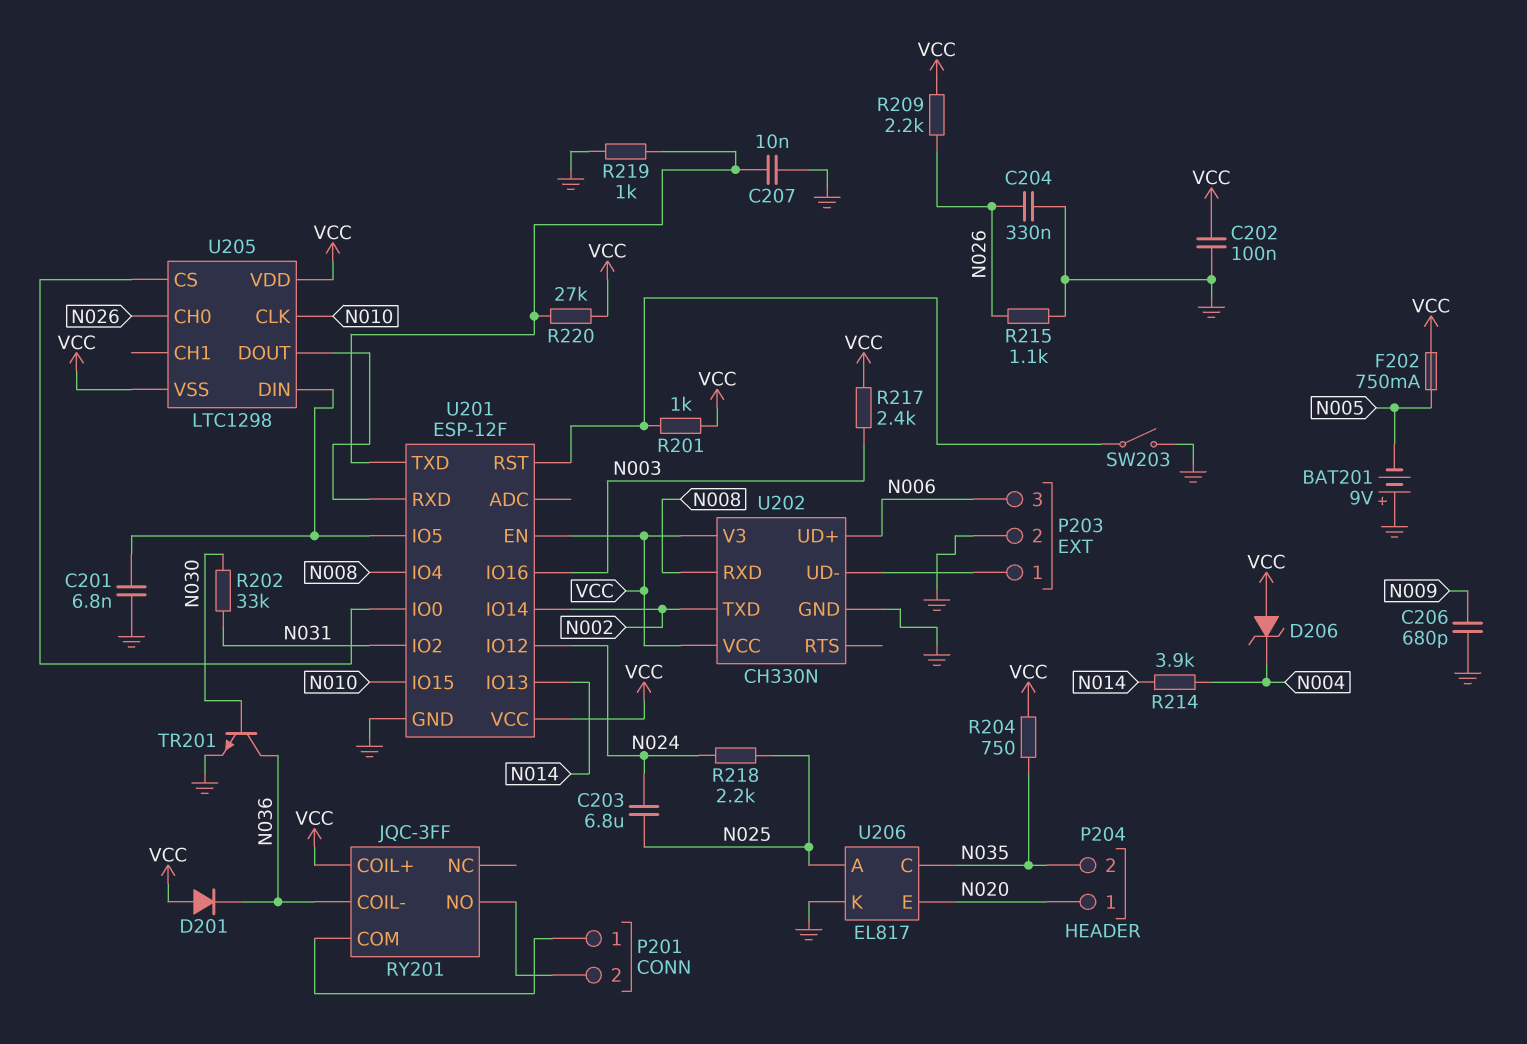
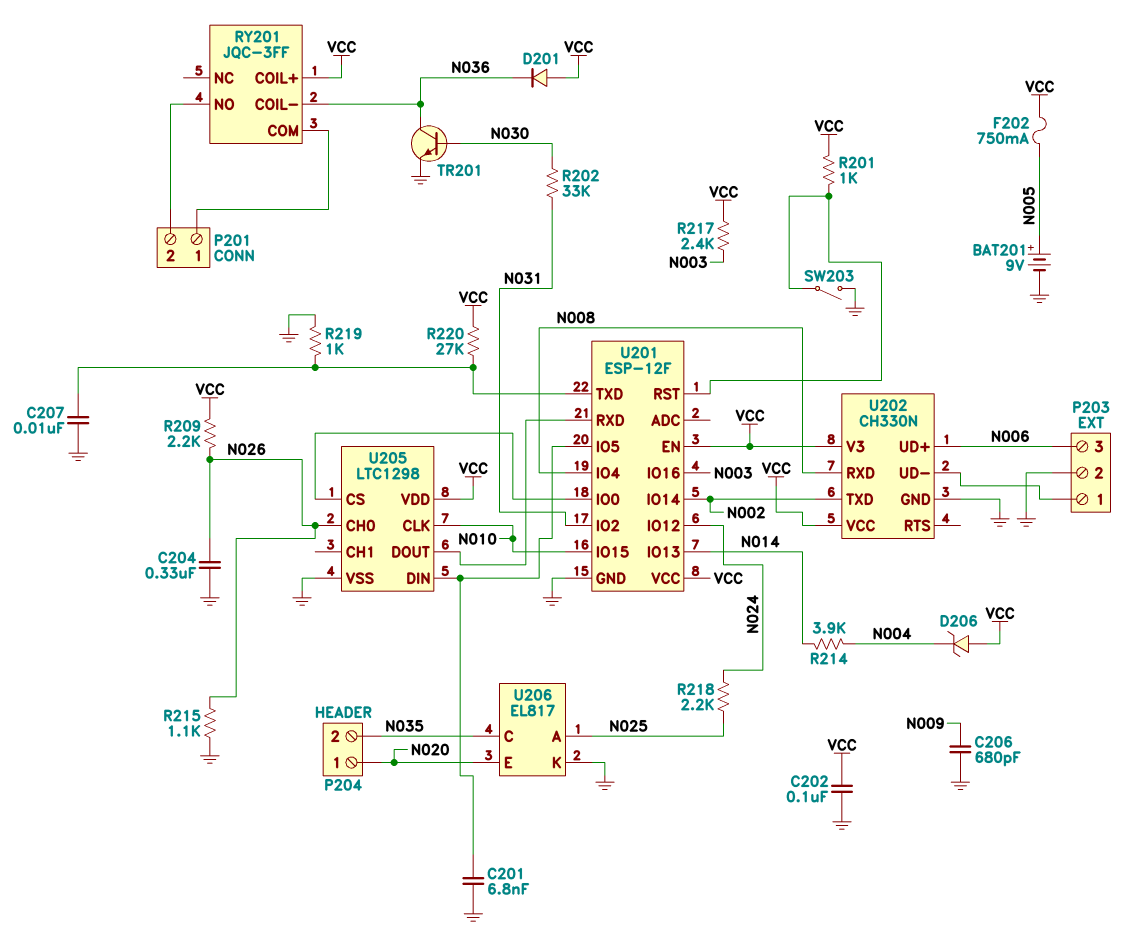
BAT201: 9V (plus GND, minus N005) -> 9V (plus N005, minus GND)
C203: 6.8uF (N024, N025) -> none
R204: 750 (N035, VCC) -> none
U205 pin VSS: VCC -> GND

